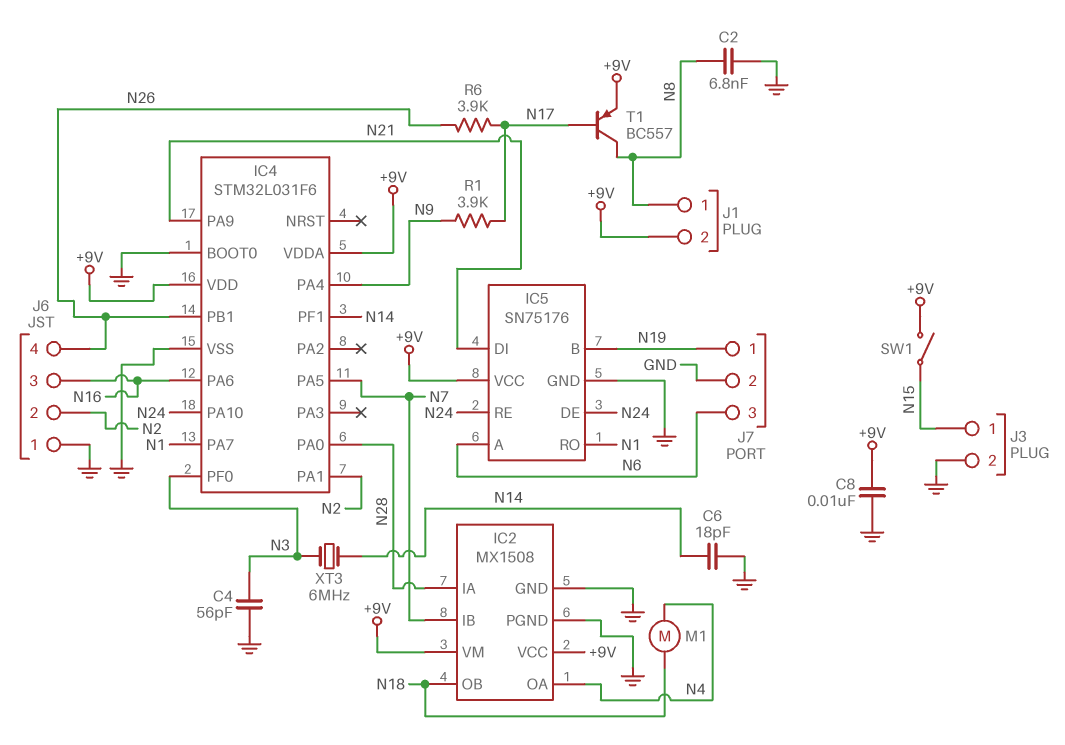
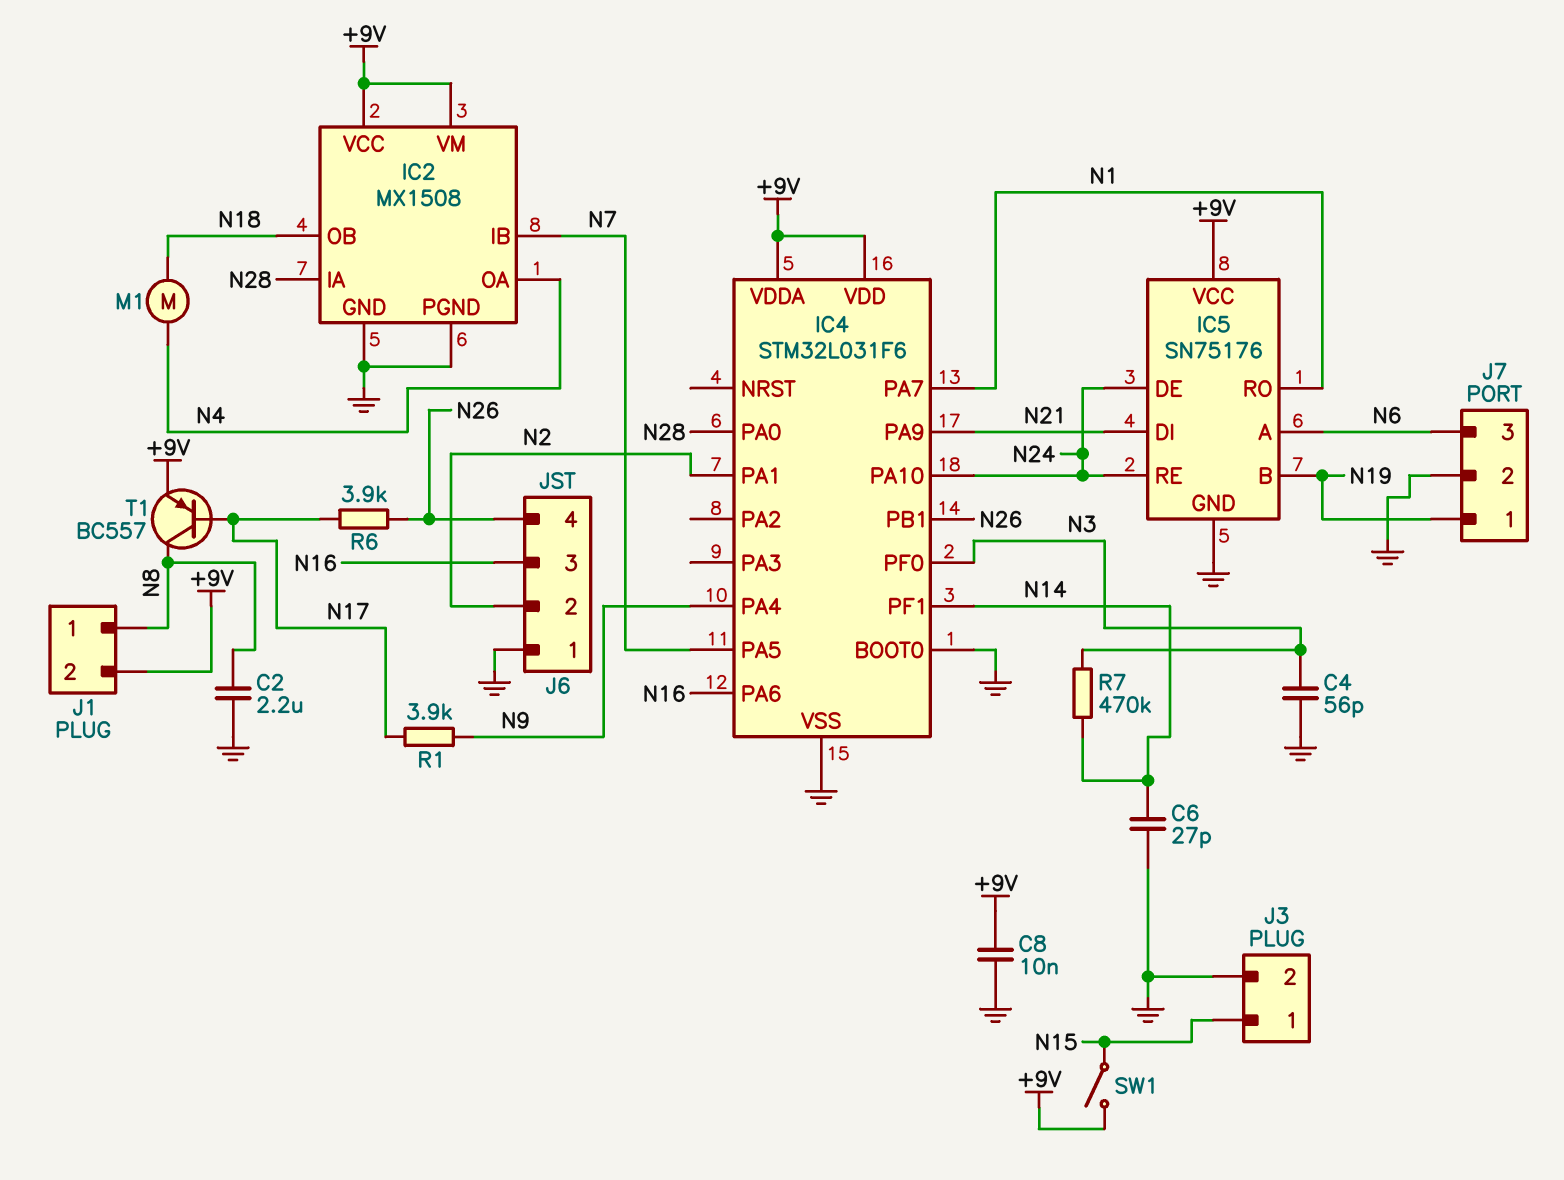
C2: 6.8nF (GND, N8) -> 2.2uF (GND, N8)
C6: 18pF (GND, N14) -> 27pF (GND, N14)
R7: none -> 470k (N3, N14)
XT3: 6MHz (N3, N14) -> none

